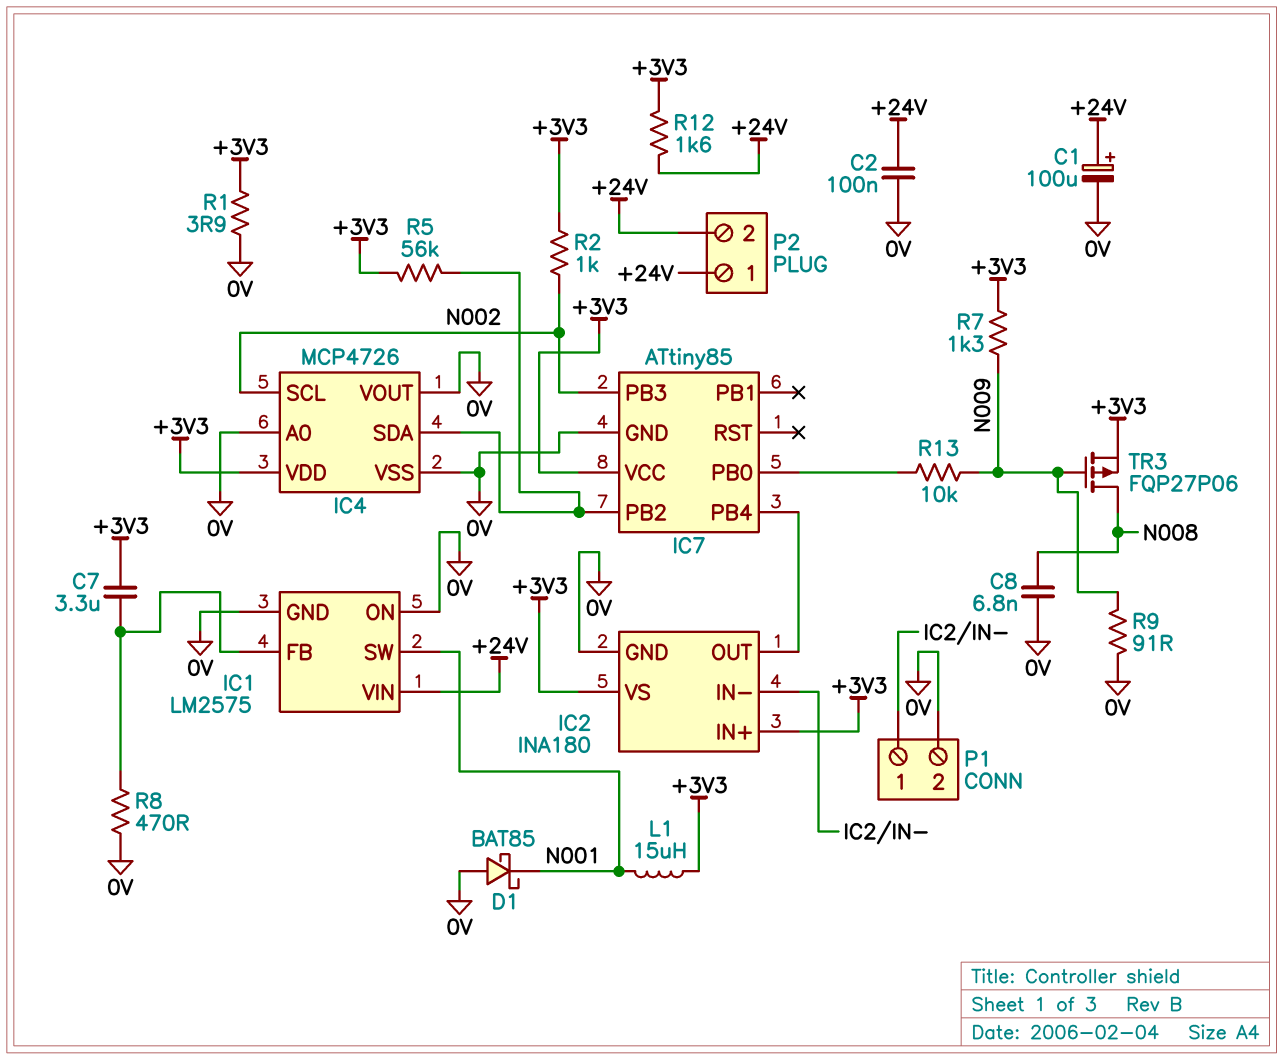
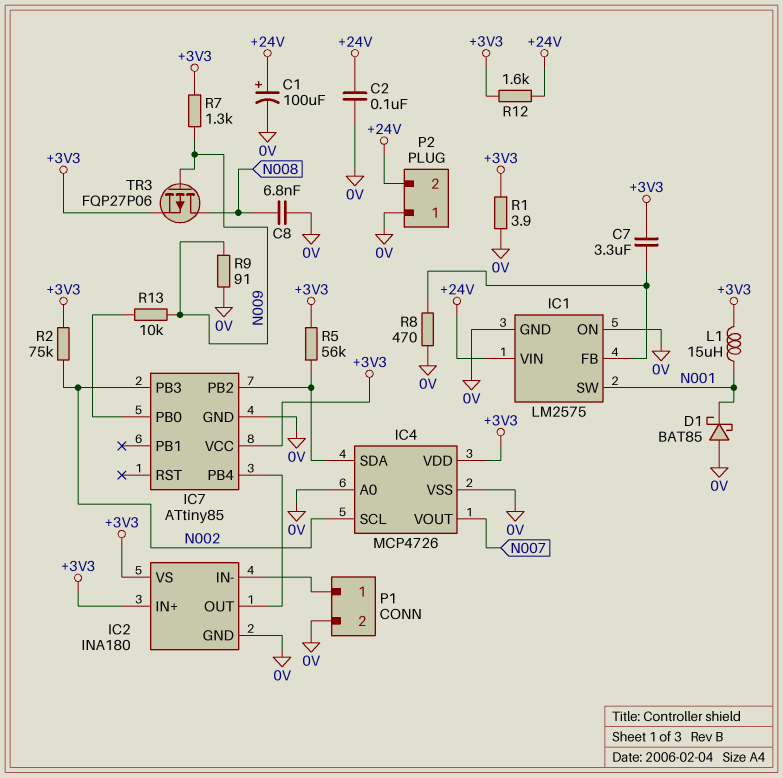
IC4 pin VOUT: 0V -> N007
P2 pin 1: +24V -> 0V
R2: 1k (+3V3, N002) -> 75k (+3V3, N002)

